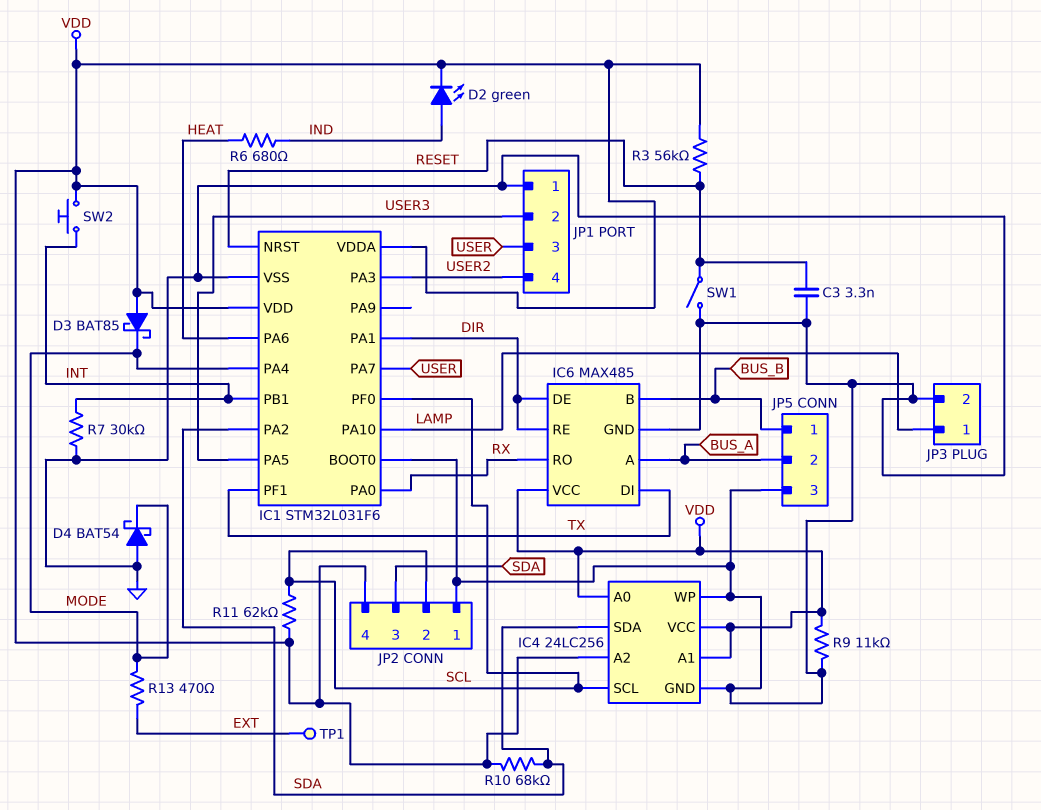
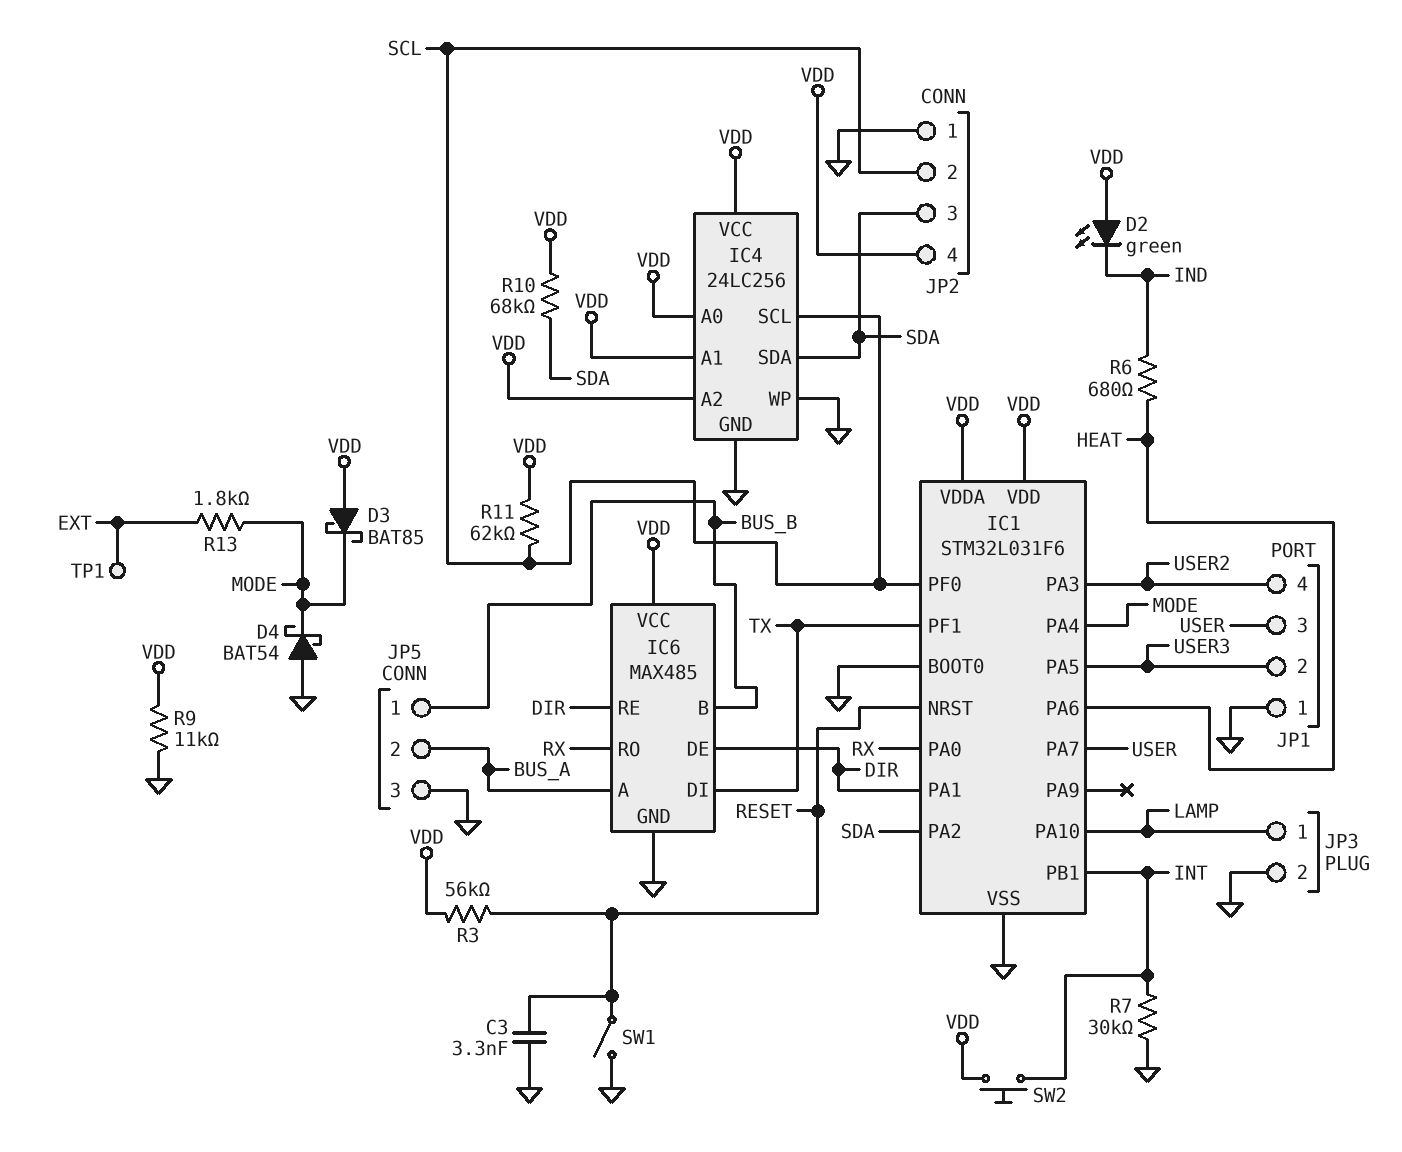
D2: LED green (A IND, K VDD) -> LED green (A VDD, K IND)
R13: 470 (EXT, MODE) -> 1.8k (EXT, MODE)

